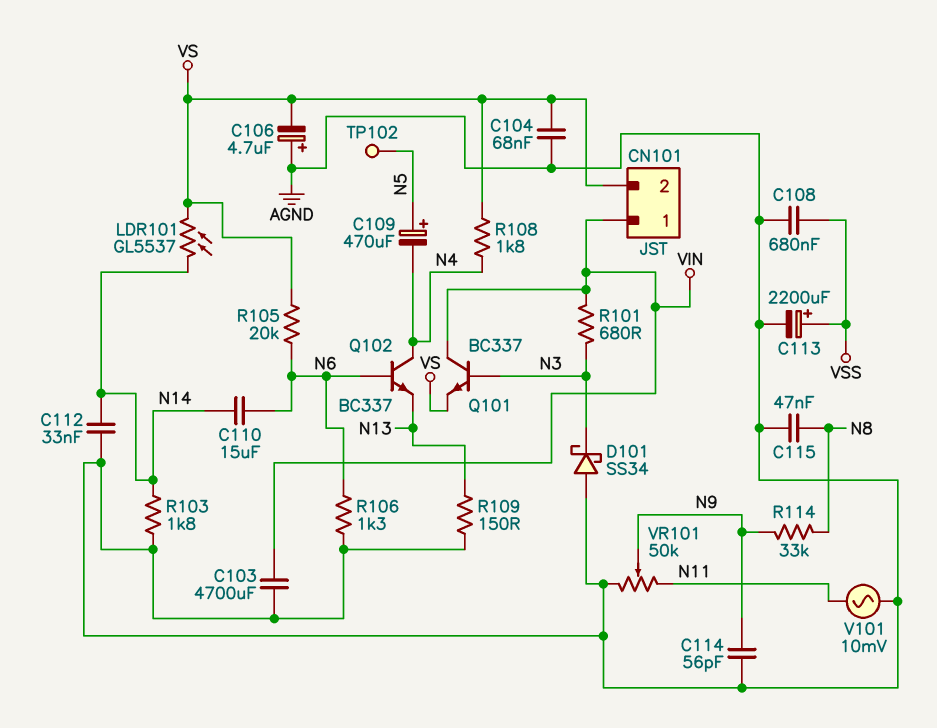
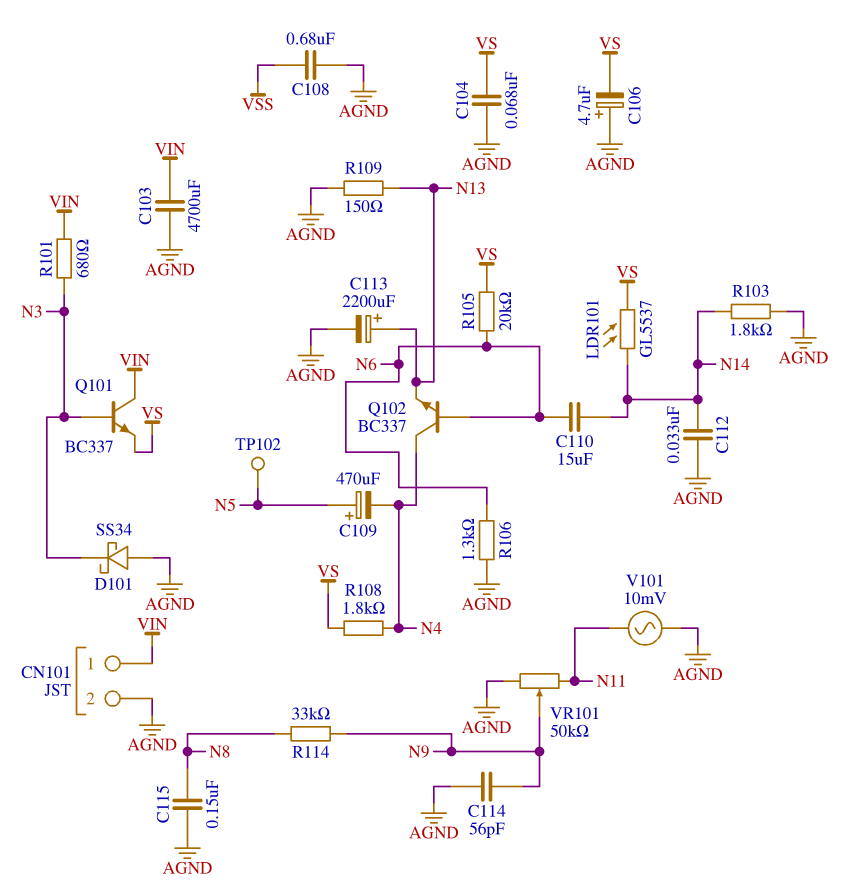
C113: 2200uF (plus VSS, minus AGND) -> 2200uF (plus N13, minus AGND)
C115: 47nF (AGND, N8) -> 150nF (AGND, N8)
CN101 pin 2: VS -> AGND

